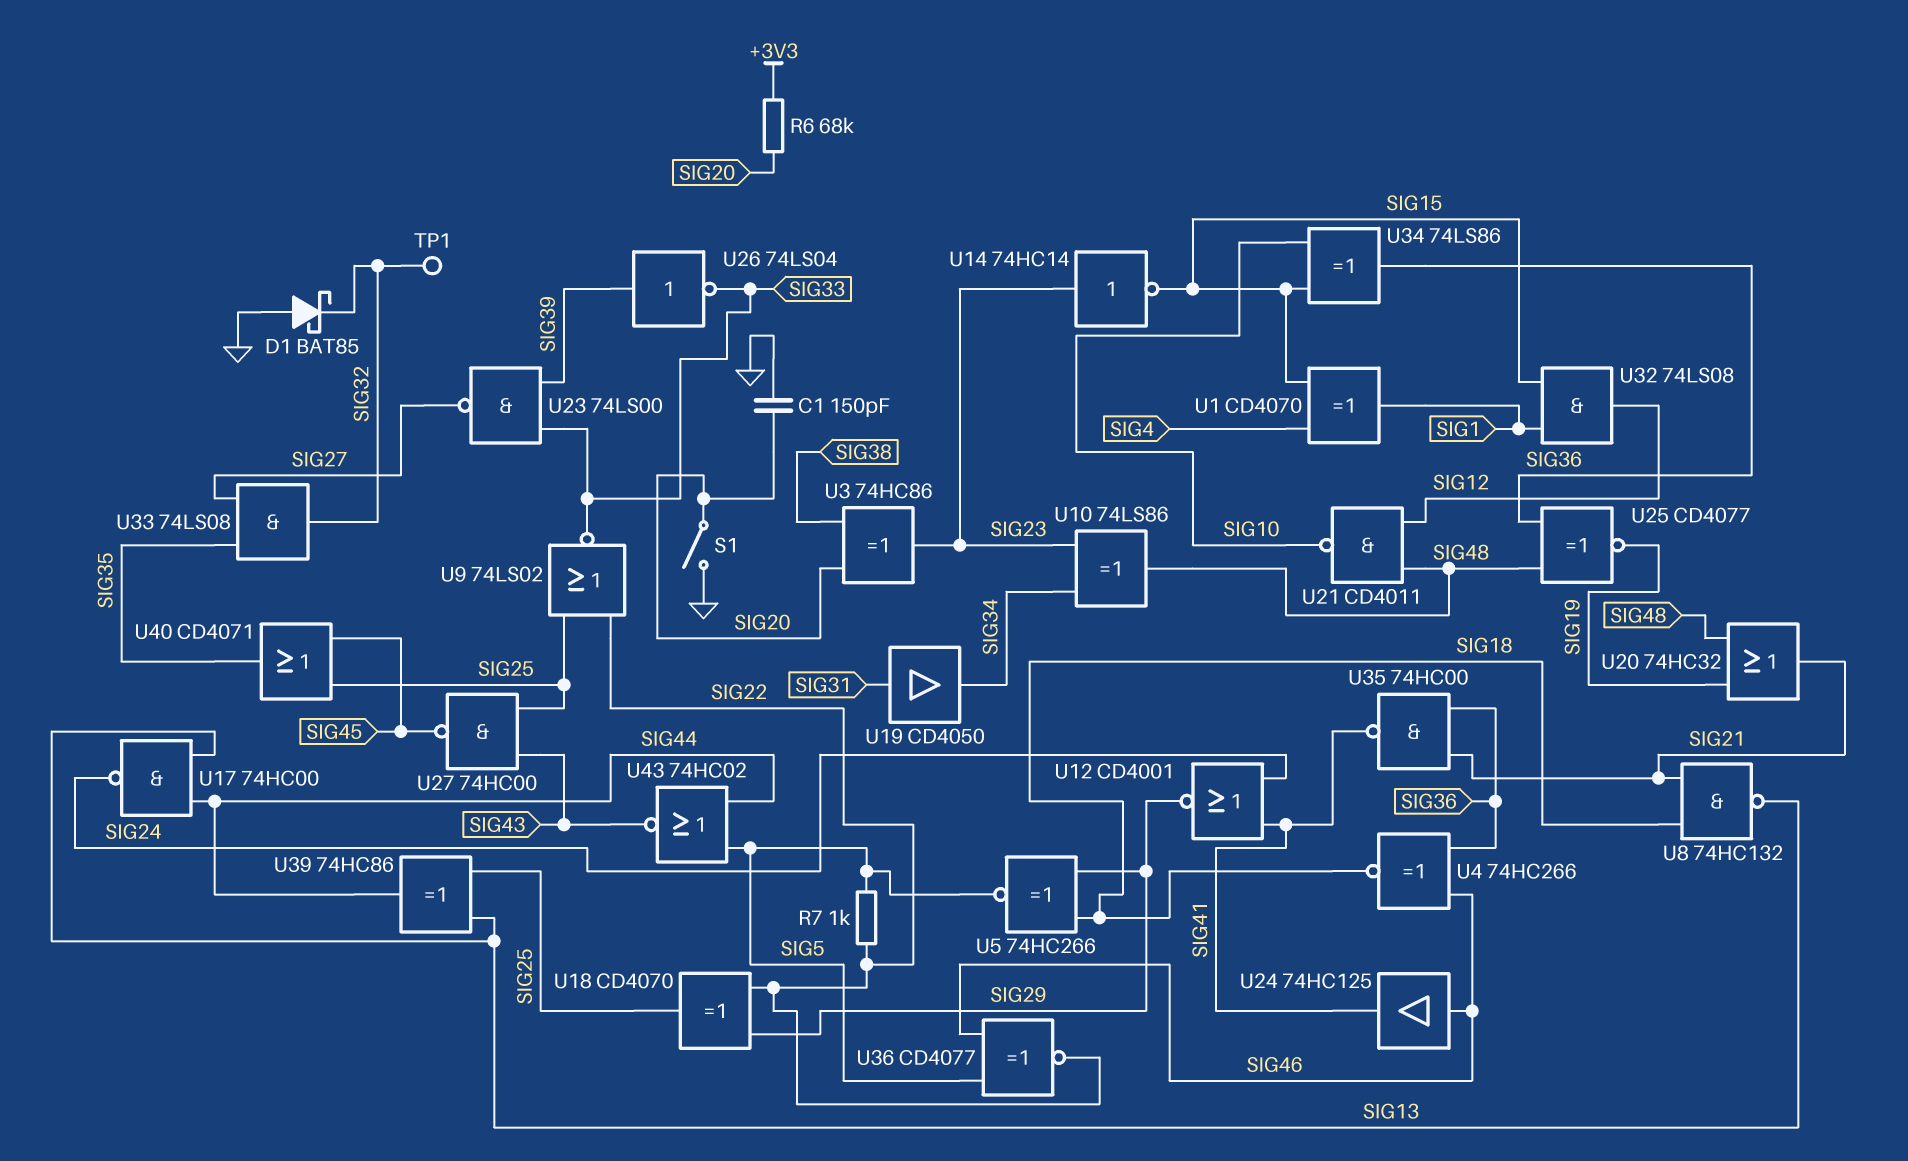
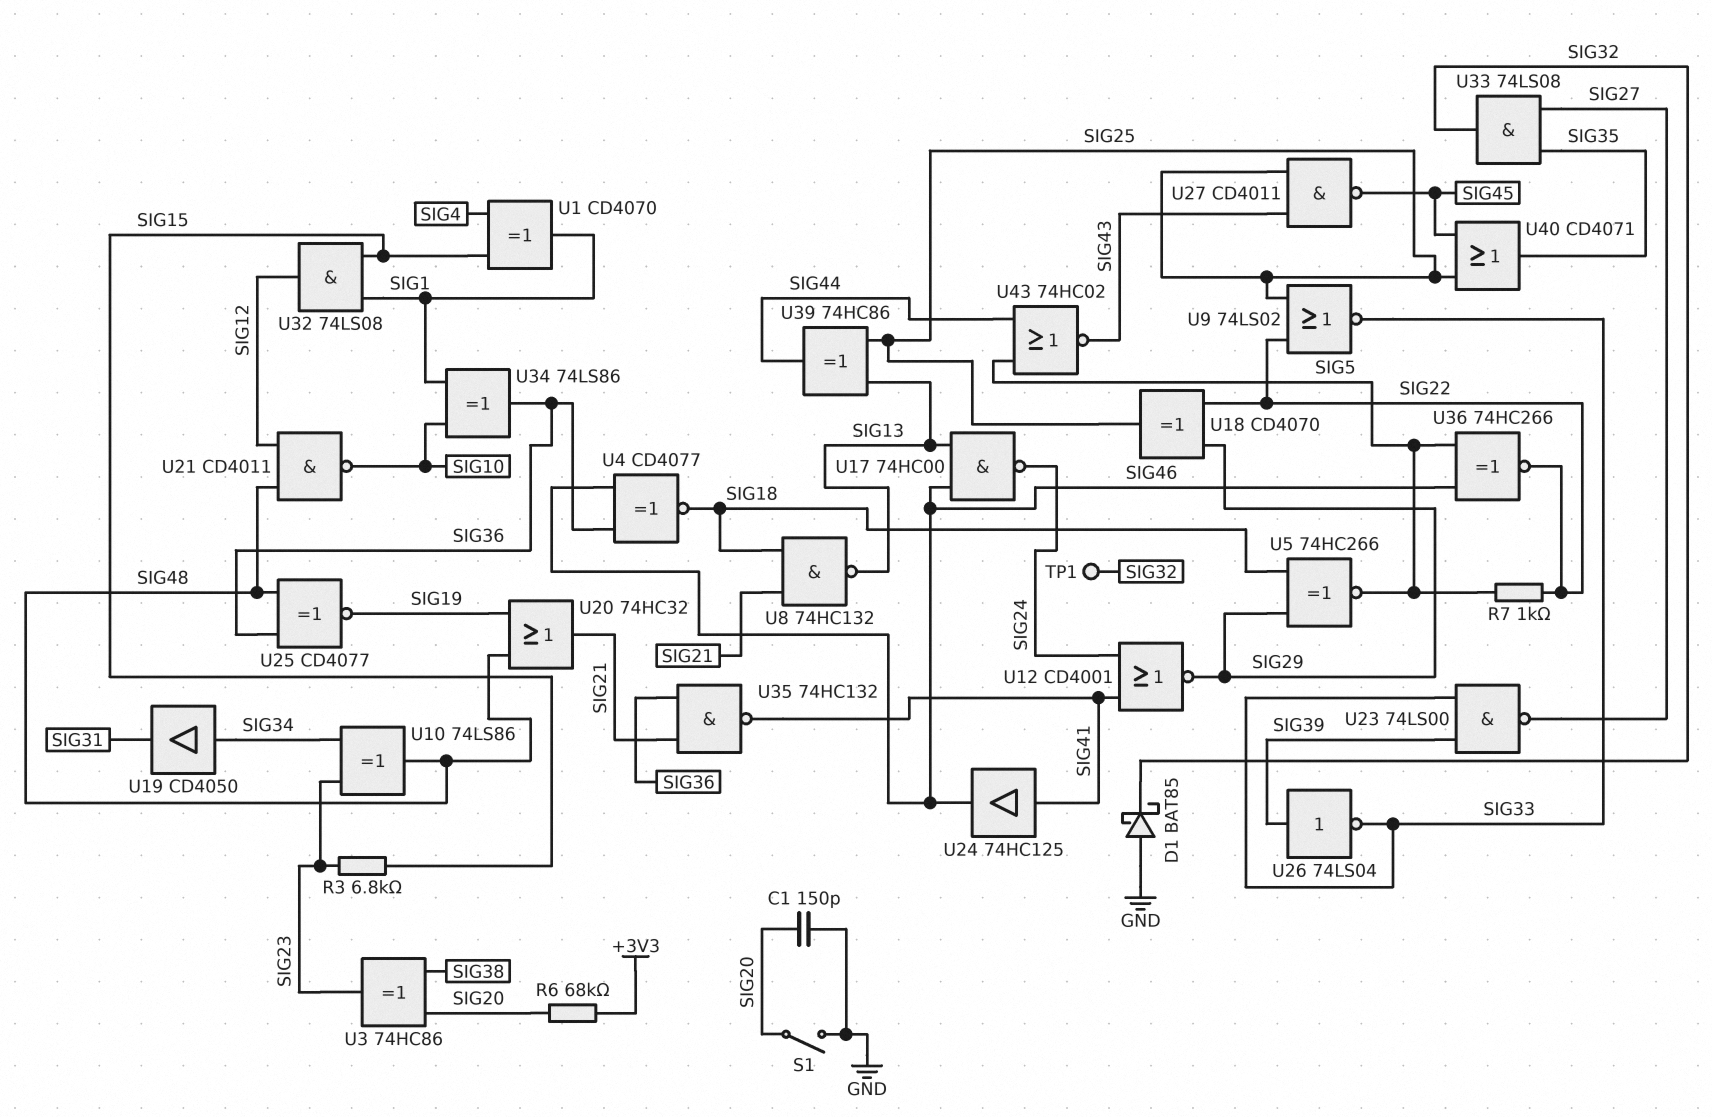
R3: none -> 6.8k (SIG15, SIG23)
U4: XNOR 74HC266 (in SIG36, in SIG46, out SIG18) -> XNOR CD4077 (in SIG36, in SIG46, out SIG18)
U14: NOT 74HC14 (in SIG23, out SIG15) -> none
U17: NAND 74HC00 (in SIG13, in SIG44, out SIG24) -> NAND 74HC00 (in SIG13, in SIG46, out SIG24)
U19: buffer CD4050 (in SIG31, out SIG34) -> buffer CD4050 (in SIG34, out SIG31)
U24: buffer 74HC125 (in SIG46, out SIG41) -> buffer 74HC125 (in SIG41, out SIG46)
U27: NAND 74HC00 (in SIG25, in SIG43, out SIG45) -> NAND CD4011 (in SIG25, in SIG43, out SIG45)
U34: XOR 74LS86 (in SIG10, in SIG15, out SIG36) -> XOR 74LS86 (in SIG1, in SIG10, out SIG36)
U35: NAND 74HC00 (in SIG21, in SIG36, out SIG41) -> NAND 74HC132 (in SIG21, in SIG36, out SIG41)
U36: XNOR CD4077 (in SIG5, in SIG46, out SIG22) -> XNOR 74HC266 (in SIG5, in SIG46, out SIG22)

